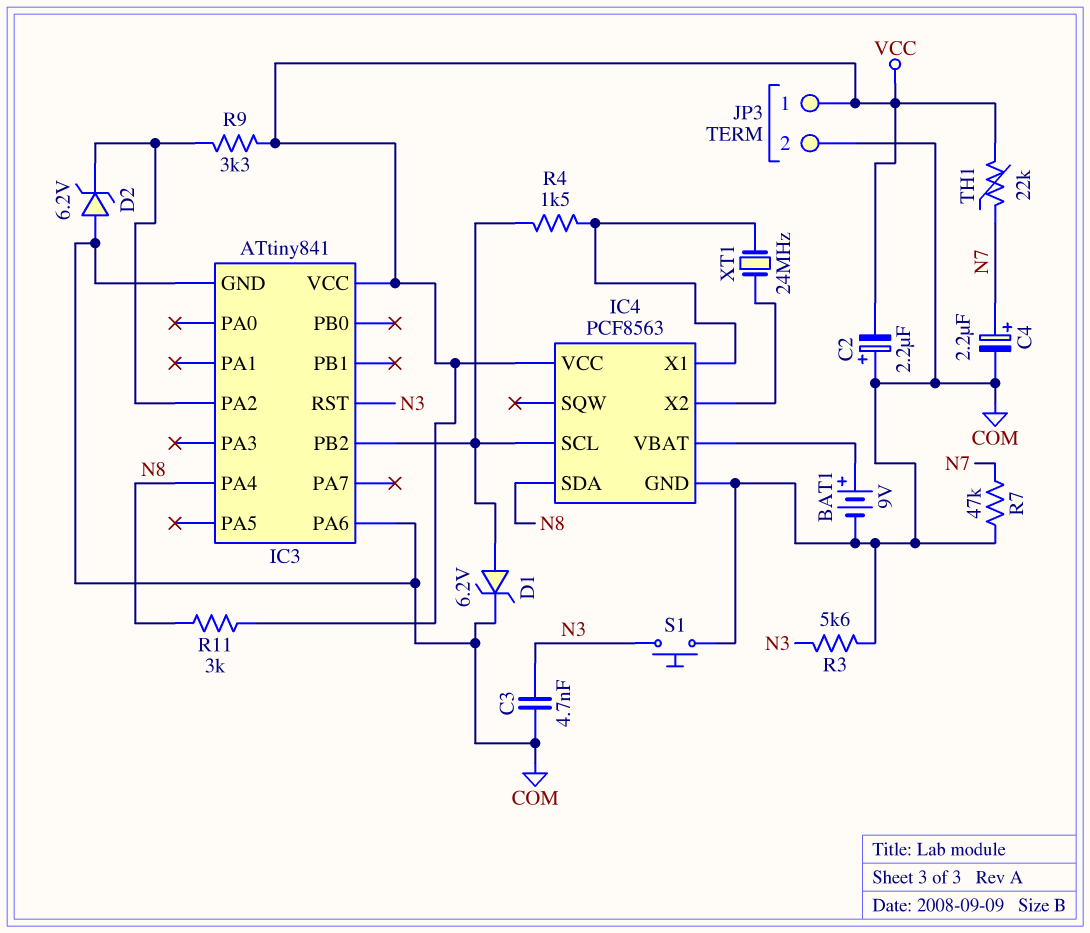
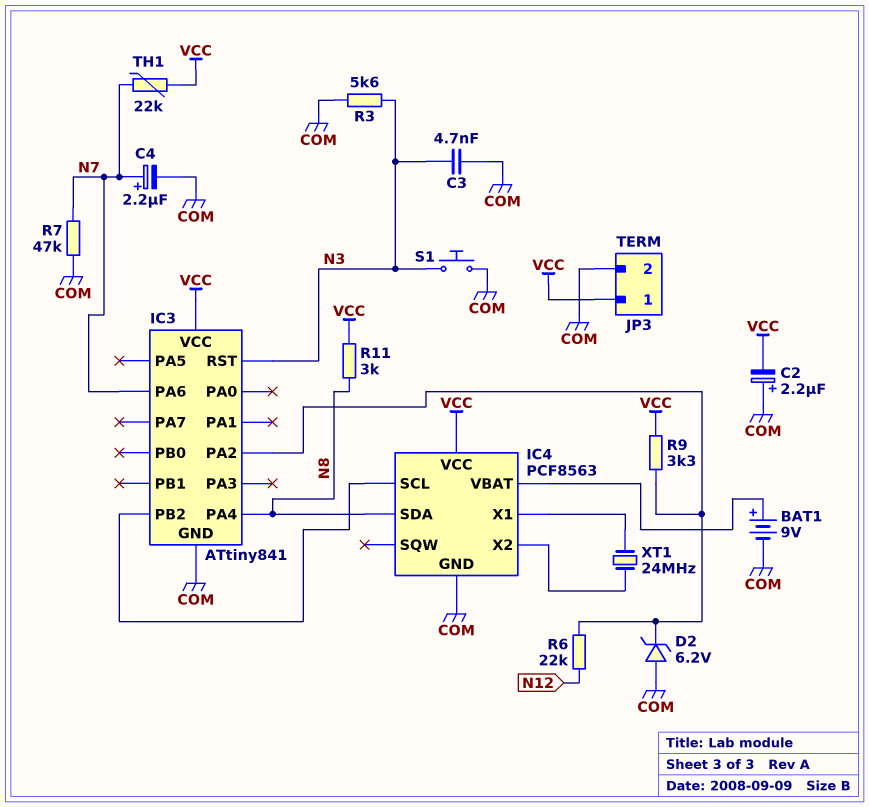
D1: zener 6.2V (A IC3/PB2, K COM) -> none
IC3 pin PA6: COM -> N7
R4: 1.5k (IC3/PB2, IC4/X1) -> none
R6: none -> 22k (IC3/PA2, N12)

